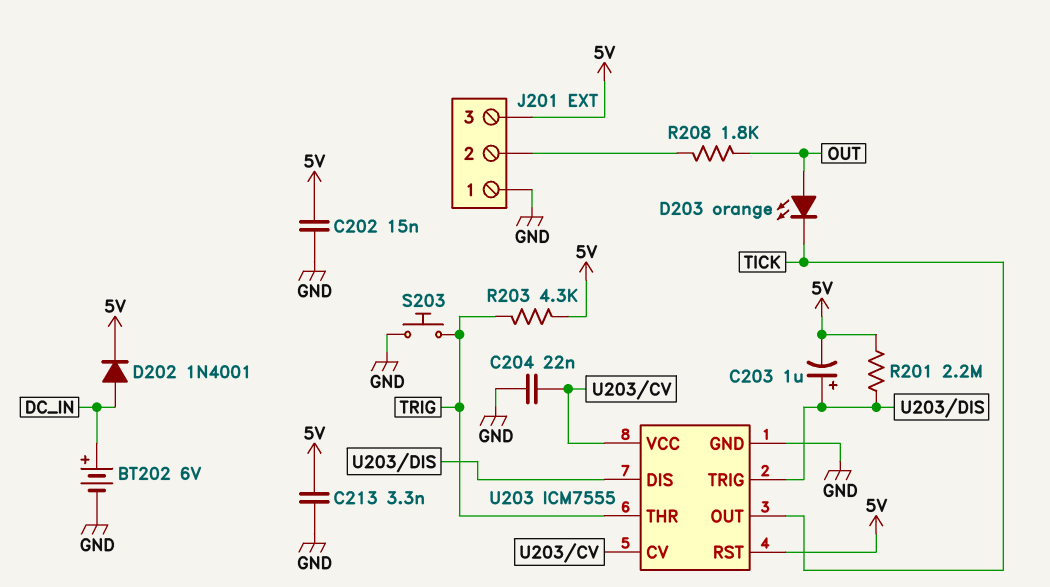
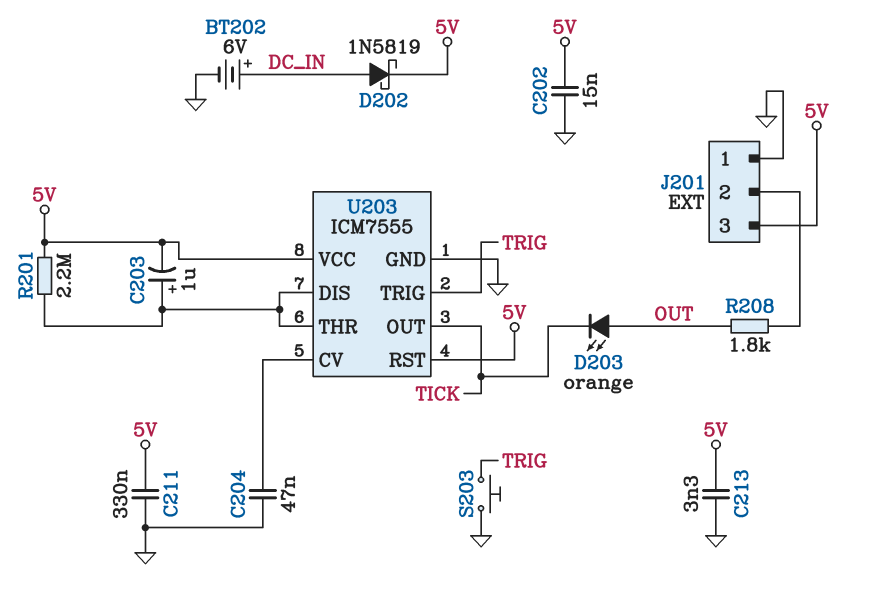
C204: 22nF (GND, U203/CV) -> 47nF (GND, U203/CV)
C211: none -> 330nF (5V, GND)
D202: diode 1N4001 (A DC_IN, K 5V) -> schottky 1N5819 (A DC_IN, K 5V)
R203: 4.3k (5V, TRIG) -> none
U203 pin THR: TRIG -> U203/DIS
U203 pin TRIG: U203/DIS -> TRIG
U203 pin VCC: U203/CV -> 5V

